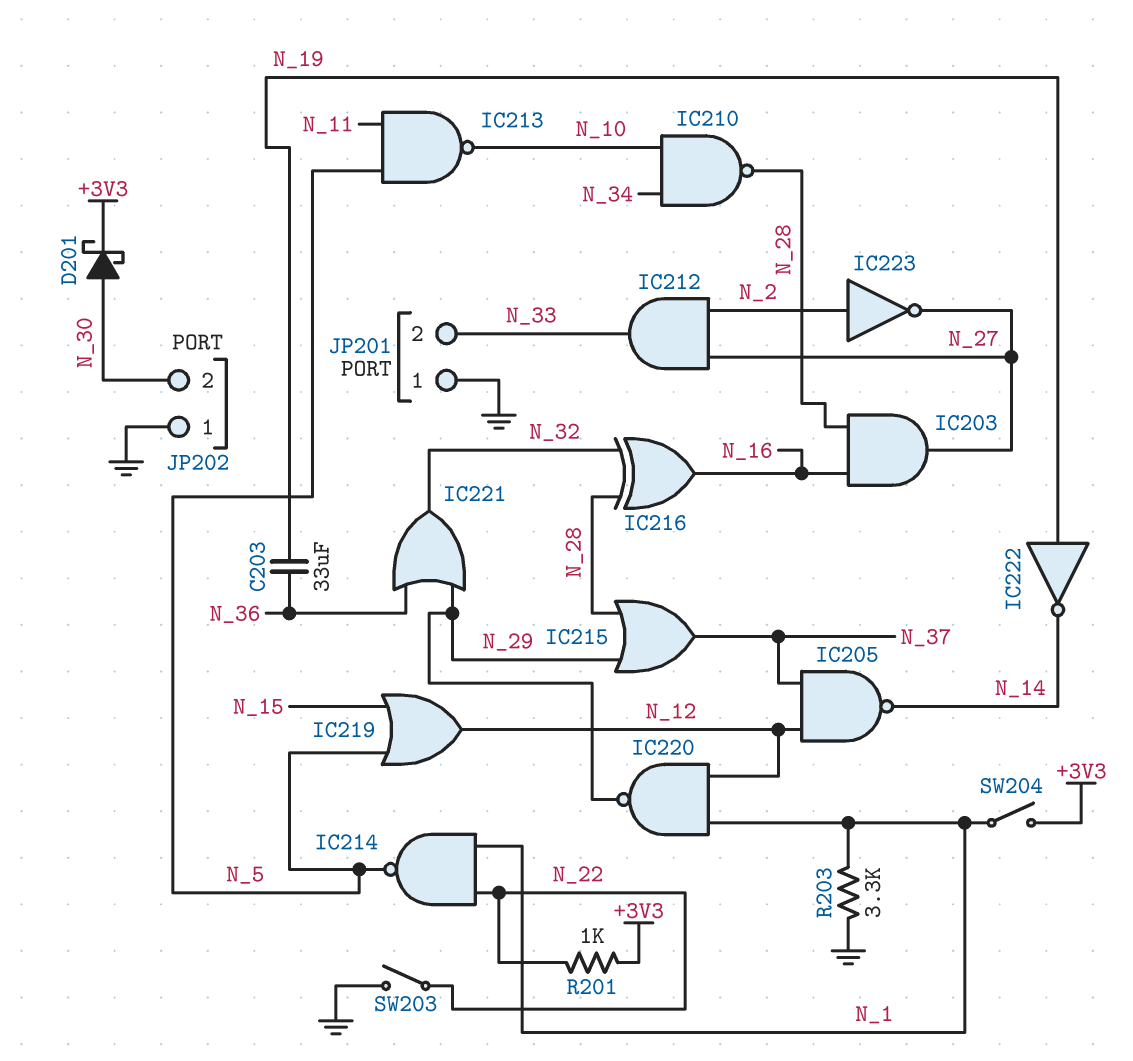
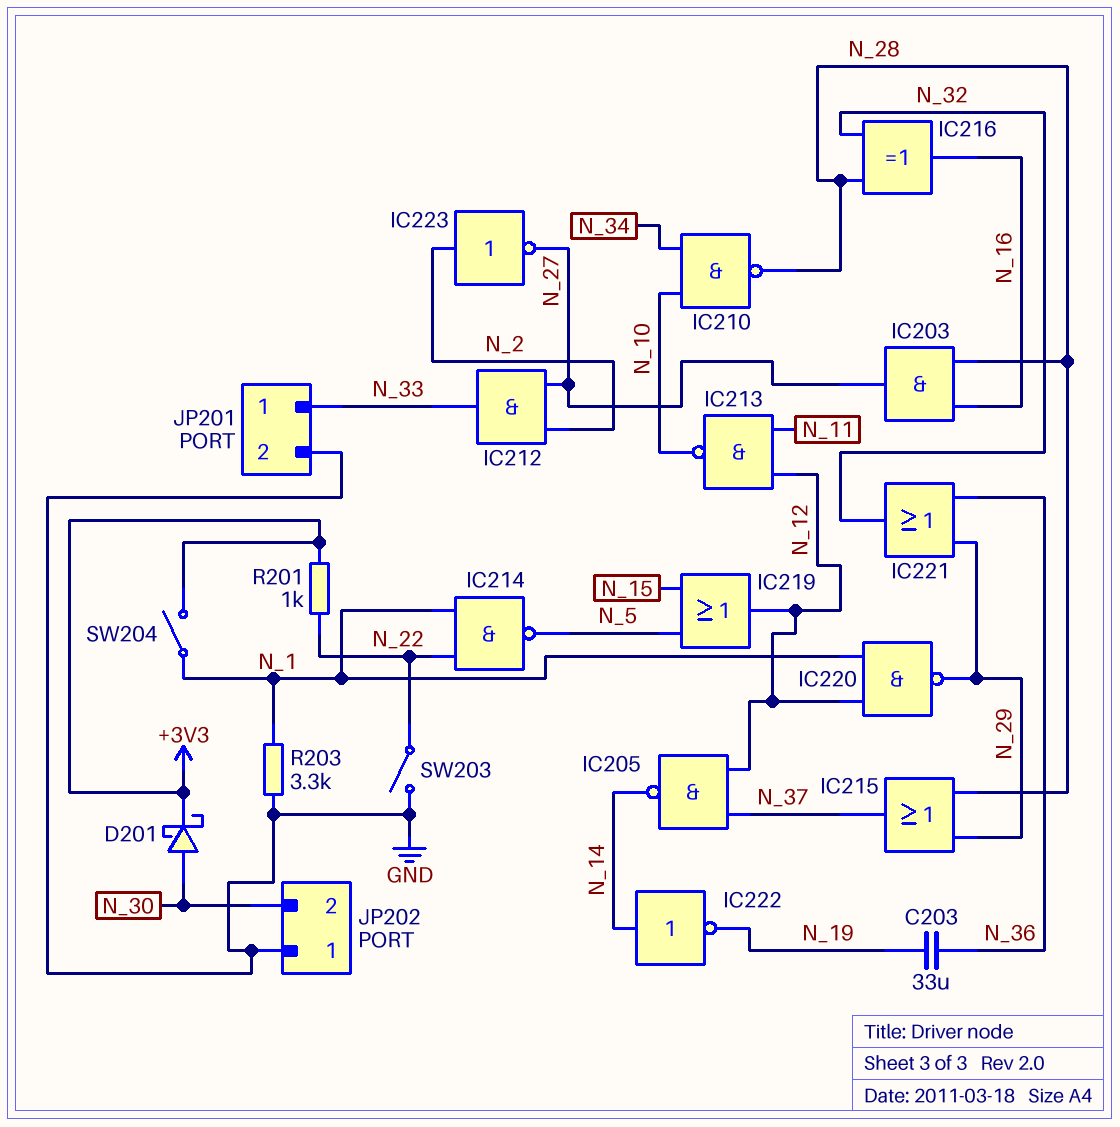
IC213: NAND (in N_5, in N_11, out N_10) -> NAND (in N_11, in N_12, out N_10)
IC222: NOT (in N_19, out N_14) -> NOT (in N_14, out N_19)
JP201 pin 1: GND -> N_33
JP201 pin 2: N_33 -> GND

